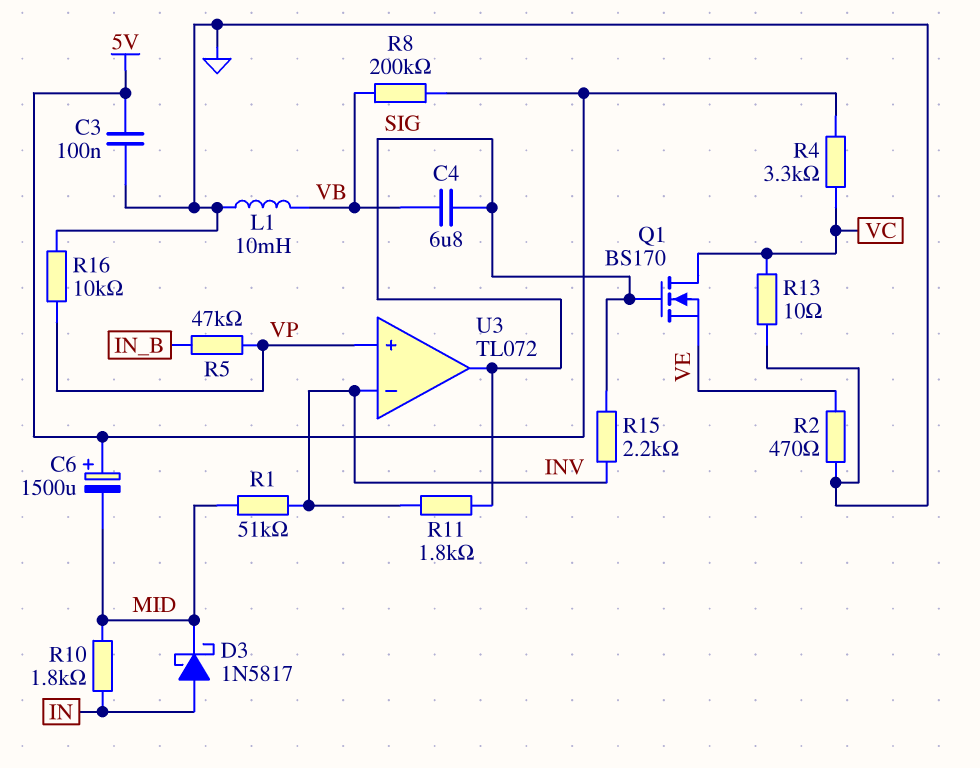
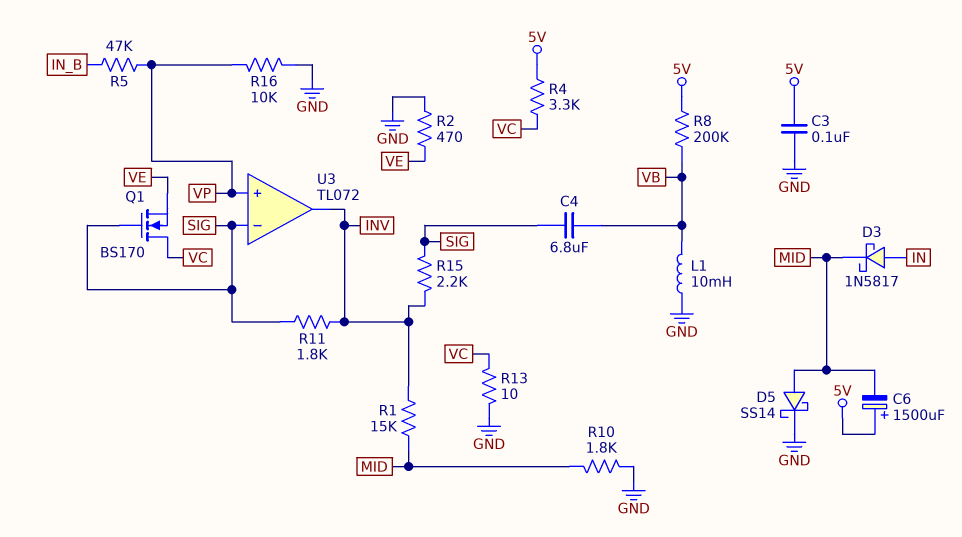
D5: none -> schottky SS14 (A MID, K GND)
R1: 51k (INV, MID) -> 15k (INV, MID)
R10: 1.8k (IN, MID) -> 1.8k (GND, MID)
U3 pin in-: INV -> SIG
U3 pin out: SIG -> INV

